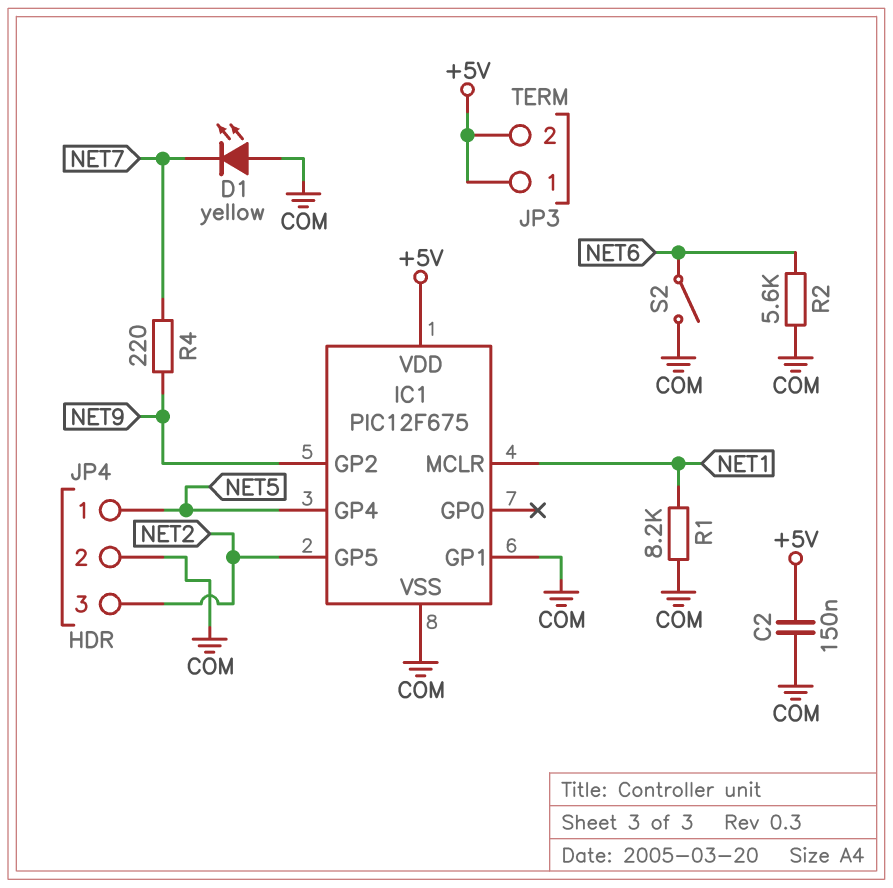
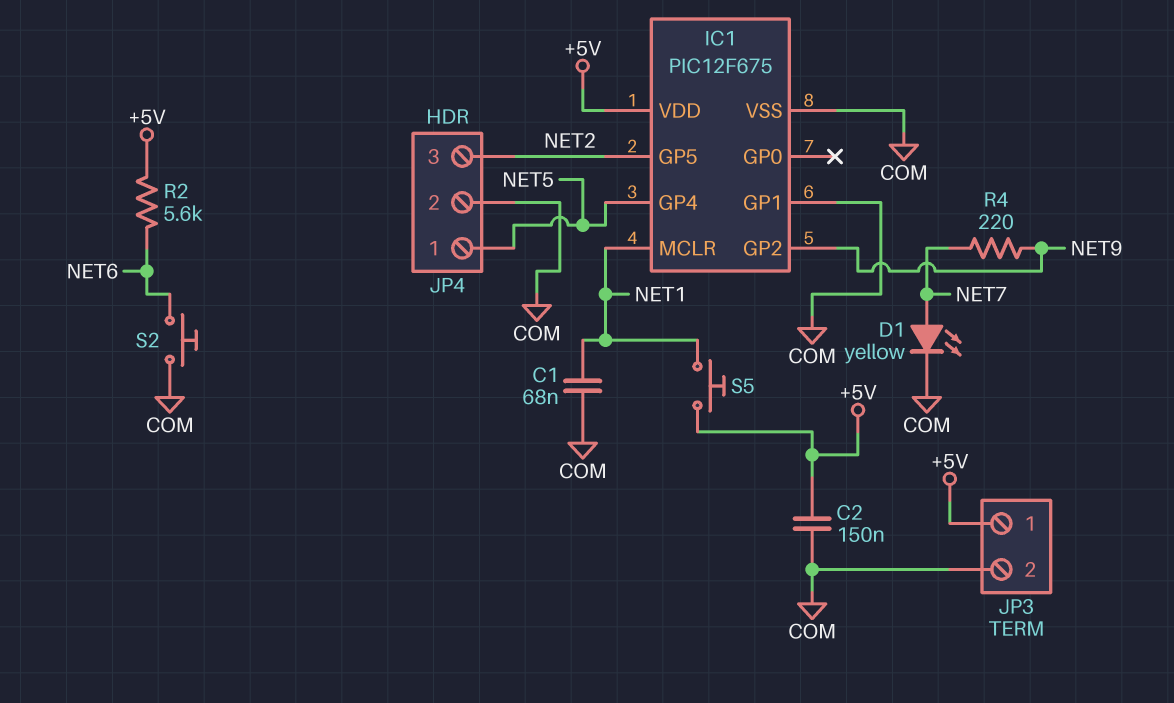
C1: none -> 68nF (COM, NET1)
D1: LED yellow (A COM, K NET7) -> LED yellow (A NET7, K COM)
JP3 pin 2: +5V -> COM
R1: 8.2k (COM, NET1) -> none
R2: 5.6k (COM, NET6) -> 5.6k (+5V, NET6)
S2: switch (COM, NET6) -> button (COM, NET6)
S5: none -> button (+5V, NET1)

